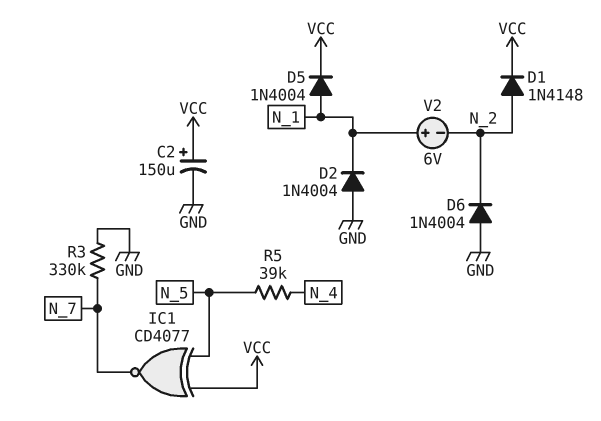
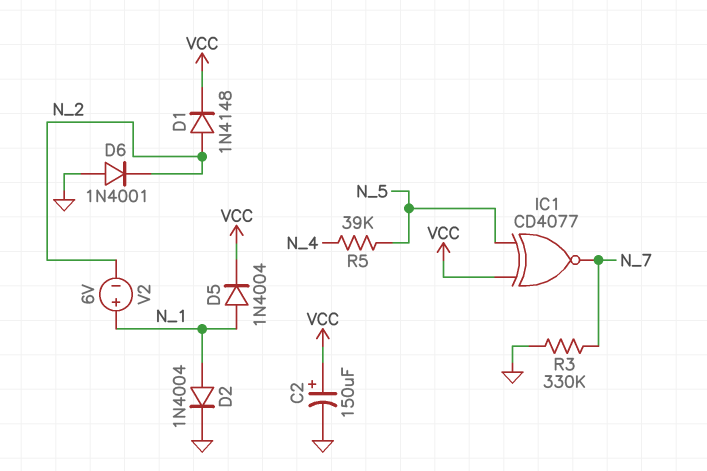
D2: diode 1N4004 (A GND, K N_1) -> diode 1N4004 (A N_1, K GND)
D6: diode 1N4004 (A GND, K N_2) -> diode 1N4001 (A GND, K N_2)

